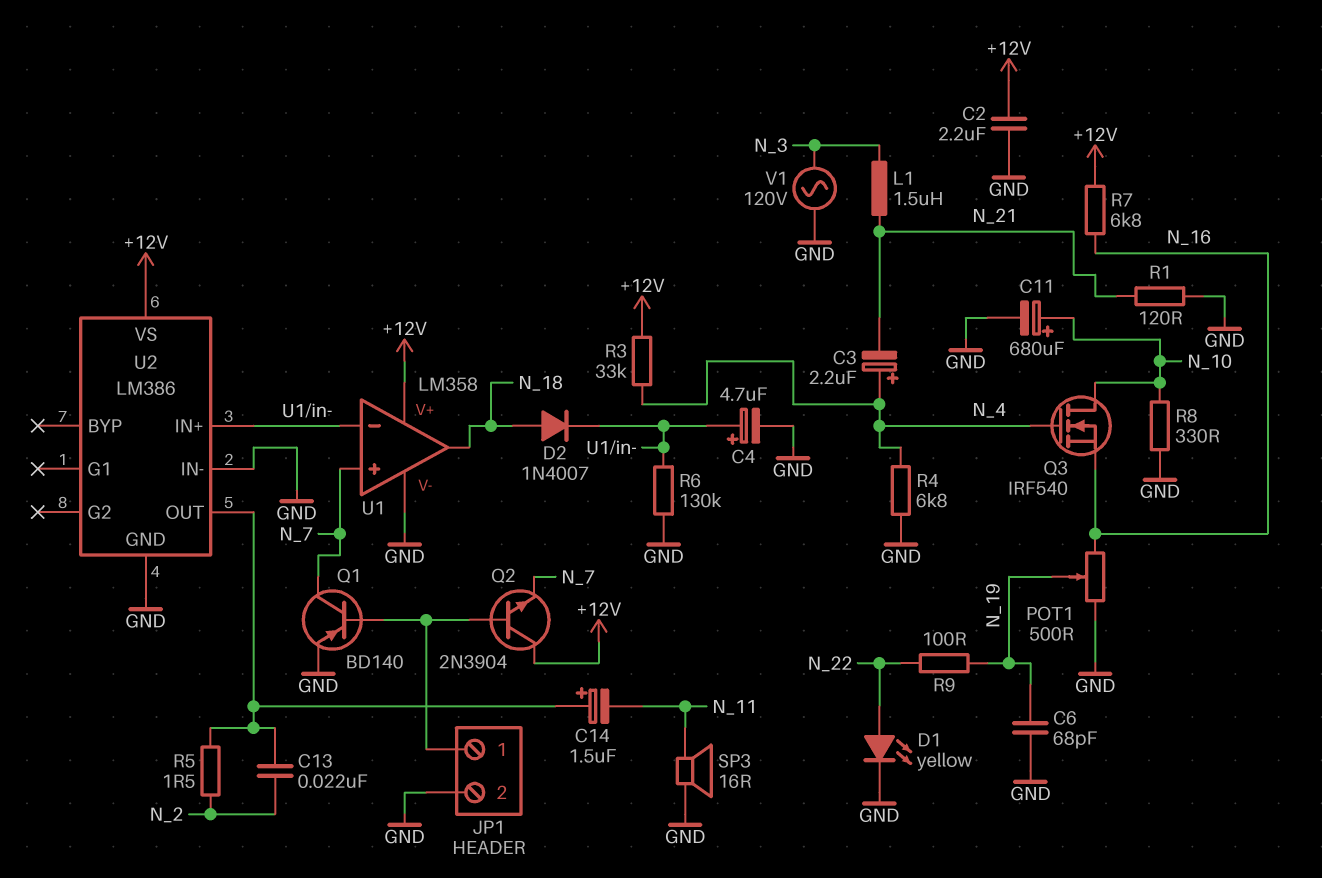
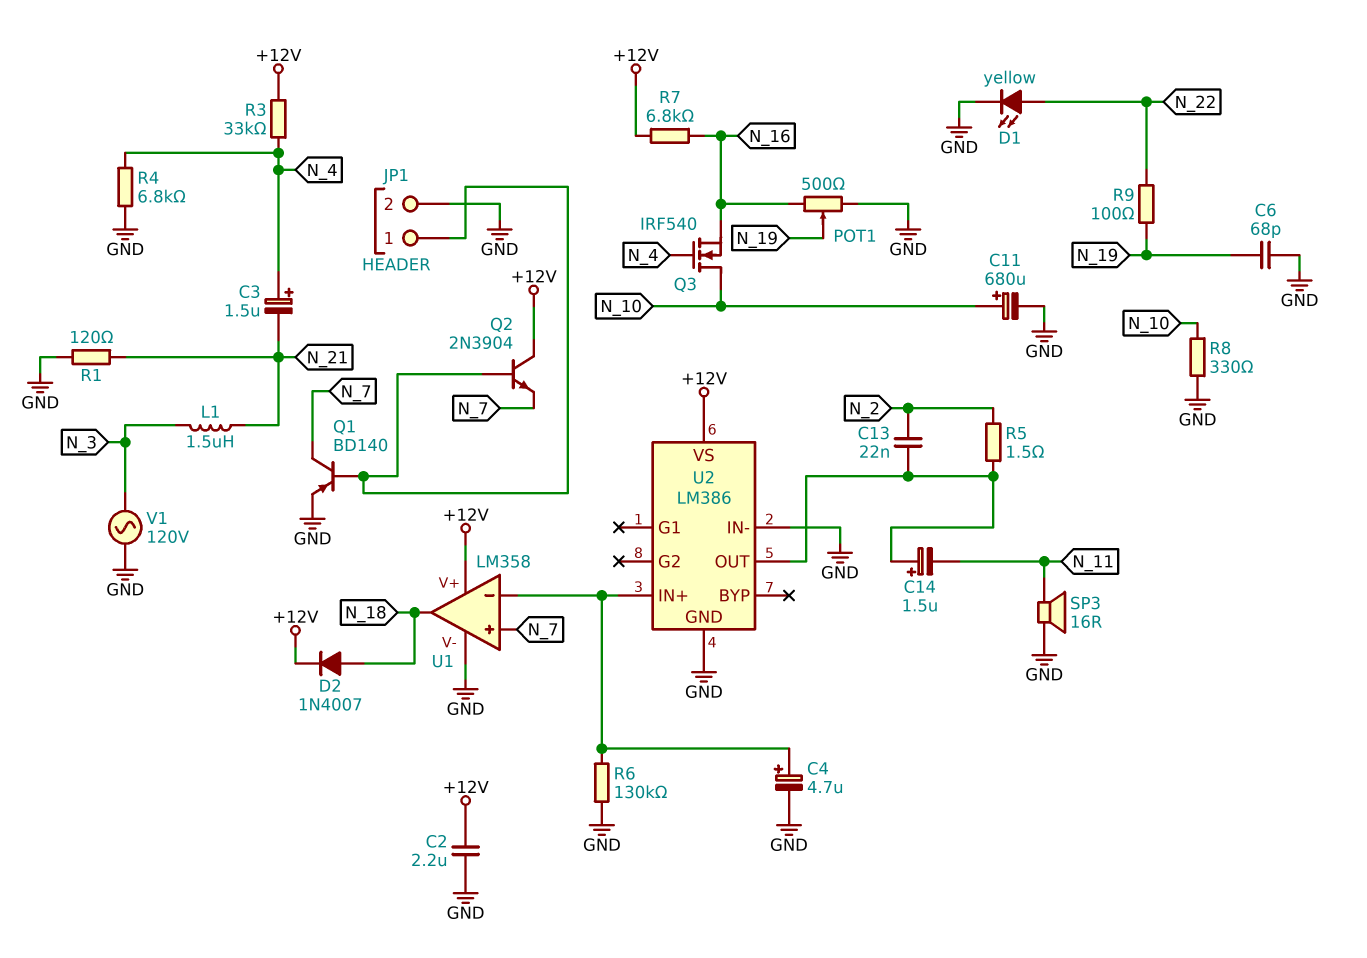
C3: 2.2uF (plus N_4, minus N_21) -> 1.5uF (plus N_4, minus N_21)
D2: diode 1N4007 (A N_18, K U1/in-) -> diode 1N4007 (A N_18, K +12V)

